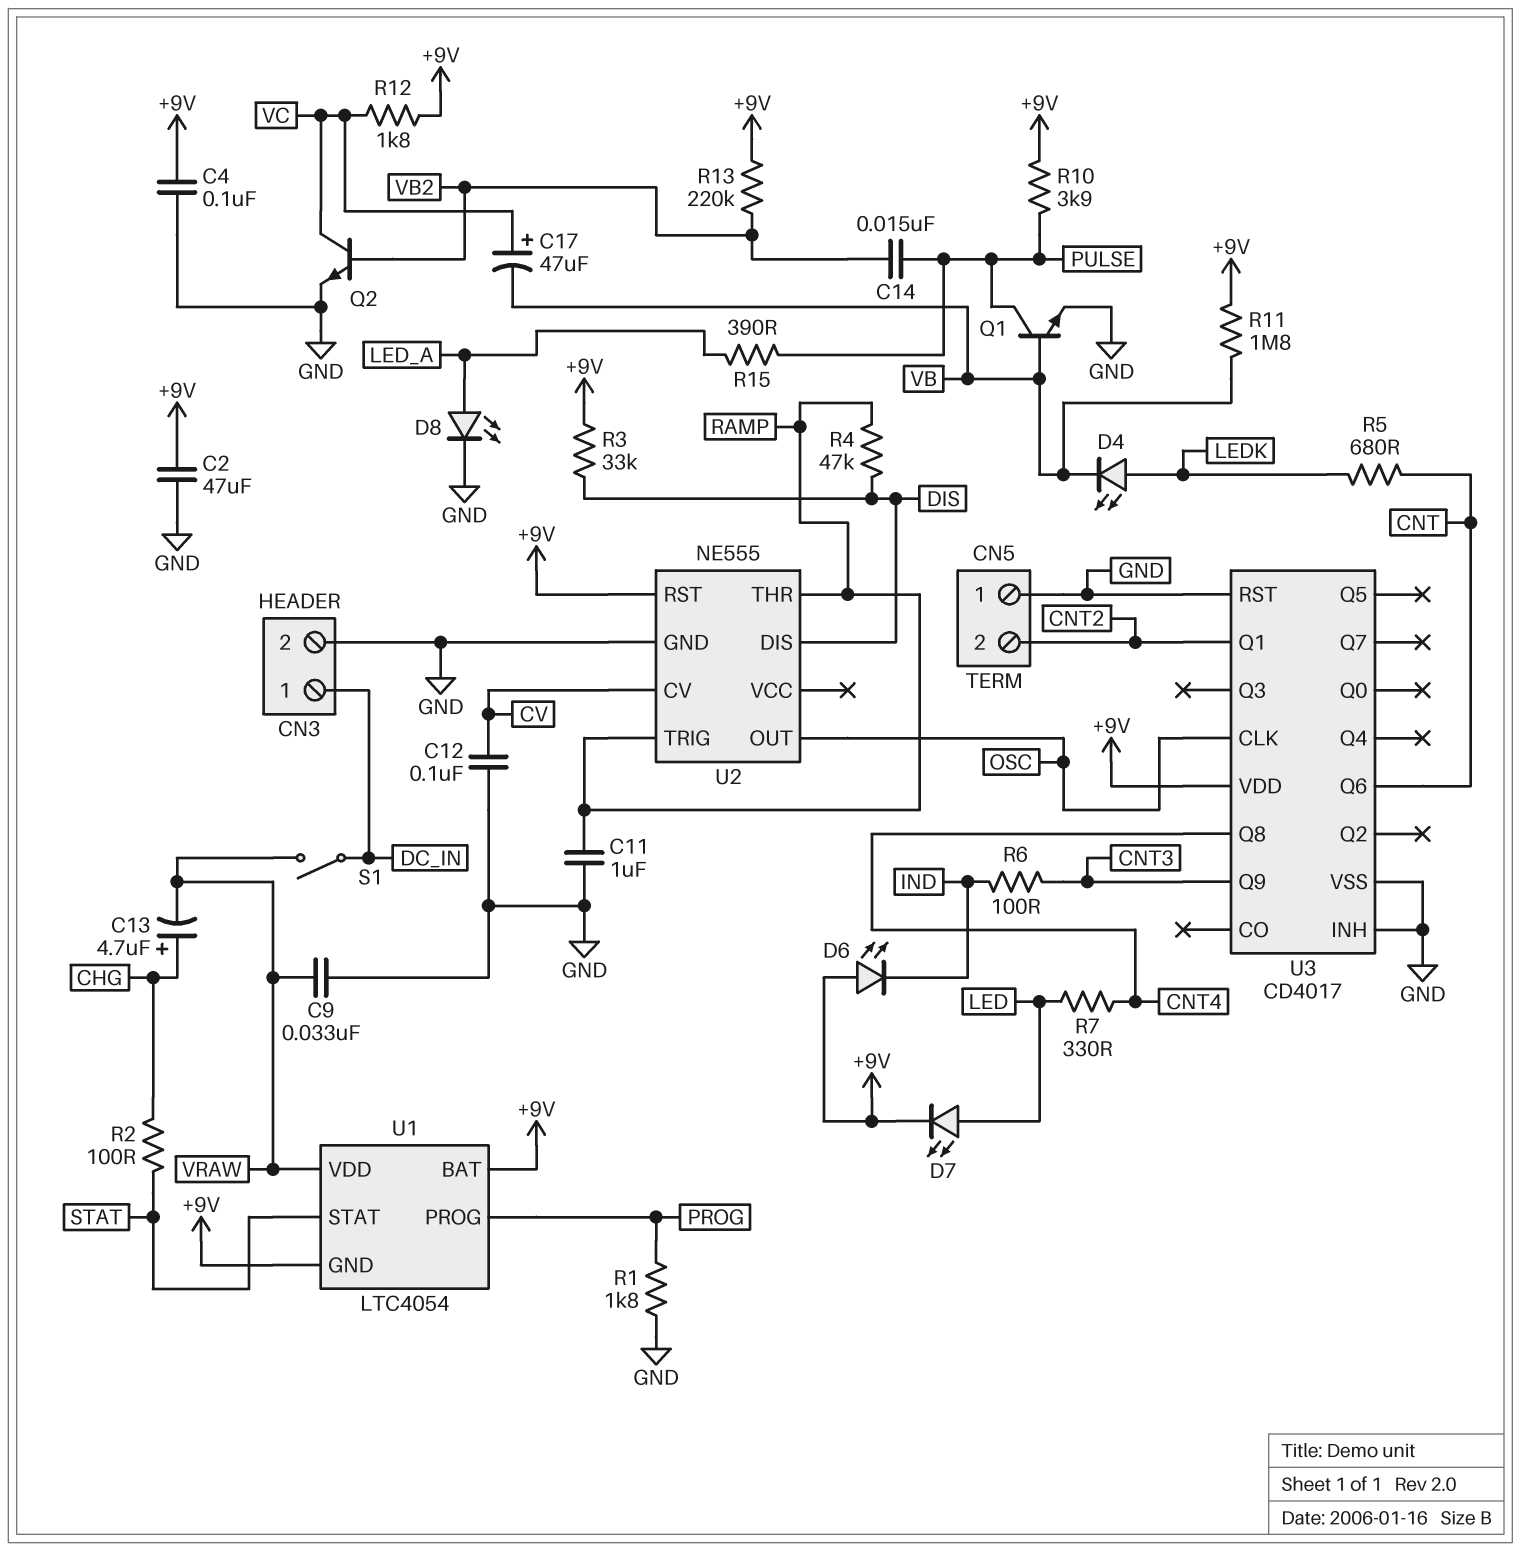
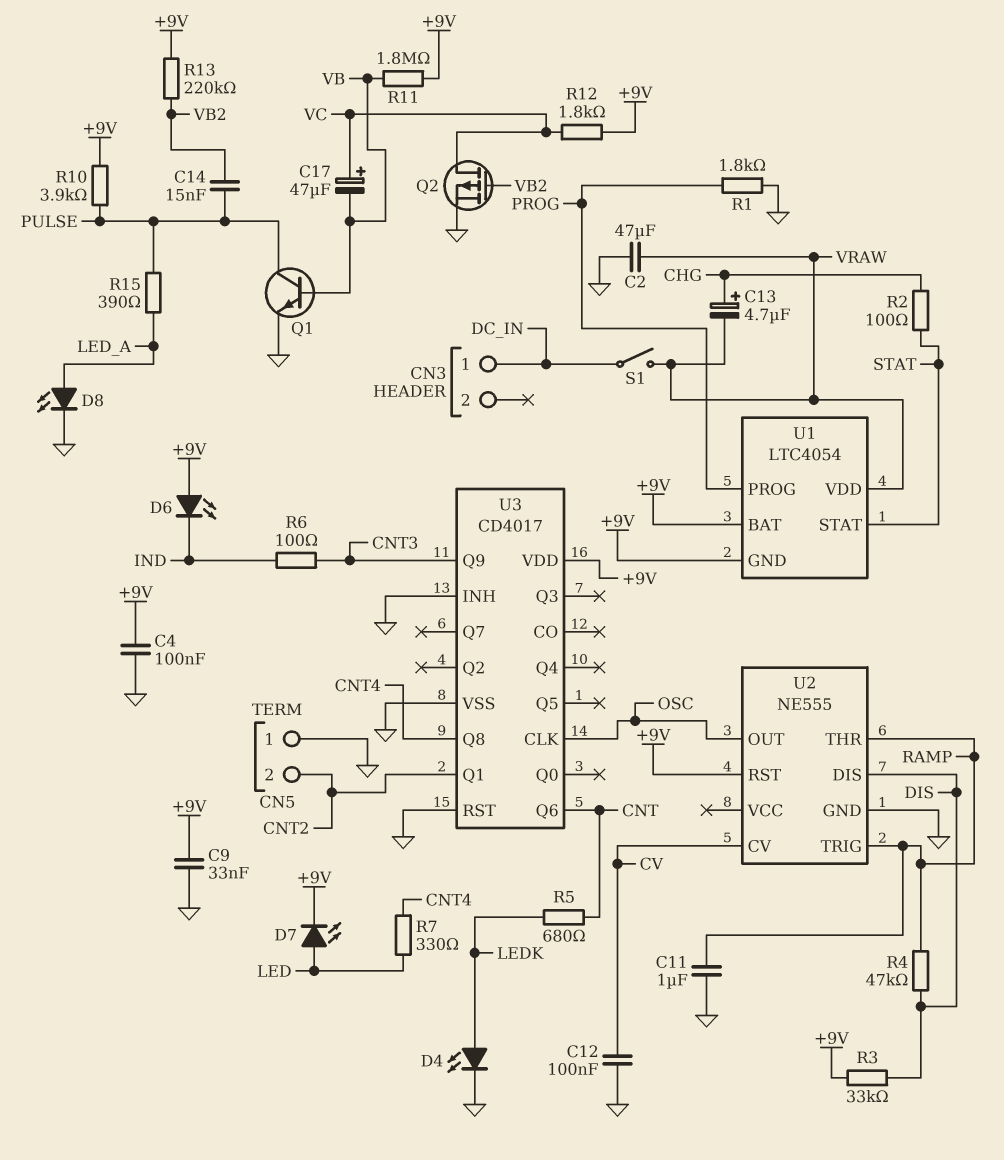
C2: 47uF (+9V, GND) -> 47uF (GND, VRAW)
C9: 33nF (GND, VRAW) -> 33nF (+9V, GND)
CN3 pin 2: GND -> none
D4: LED (A LEDK, K VB) -> LED (A LEDK, K GND)
Q2: NPN (B VB2, C VC, E GND) -> PMOS (G VB2, D VC, S GND)

